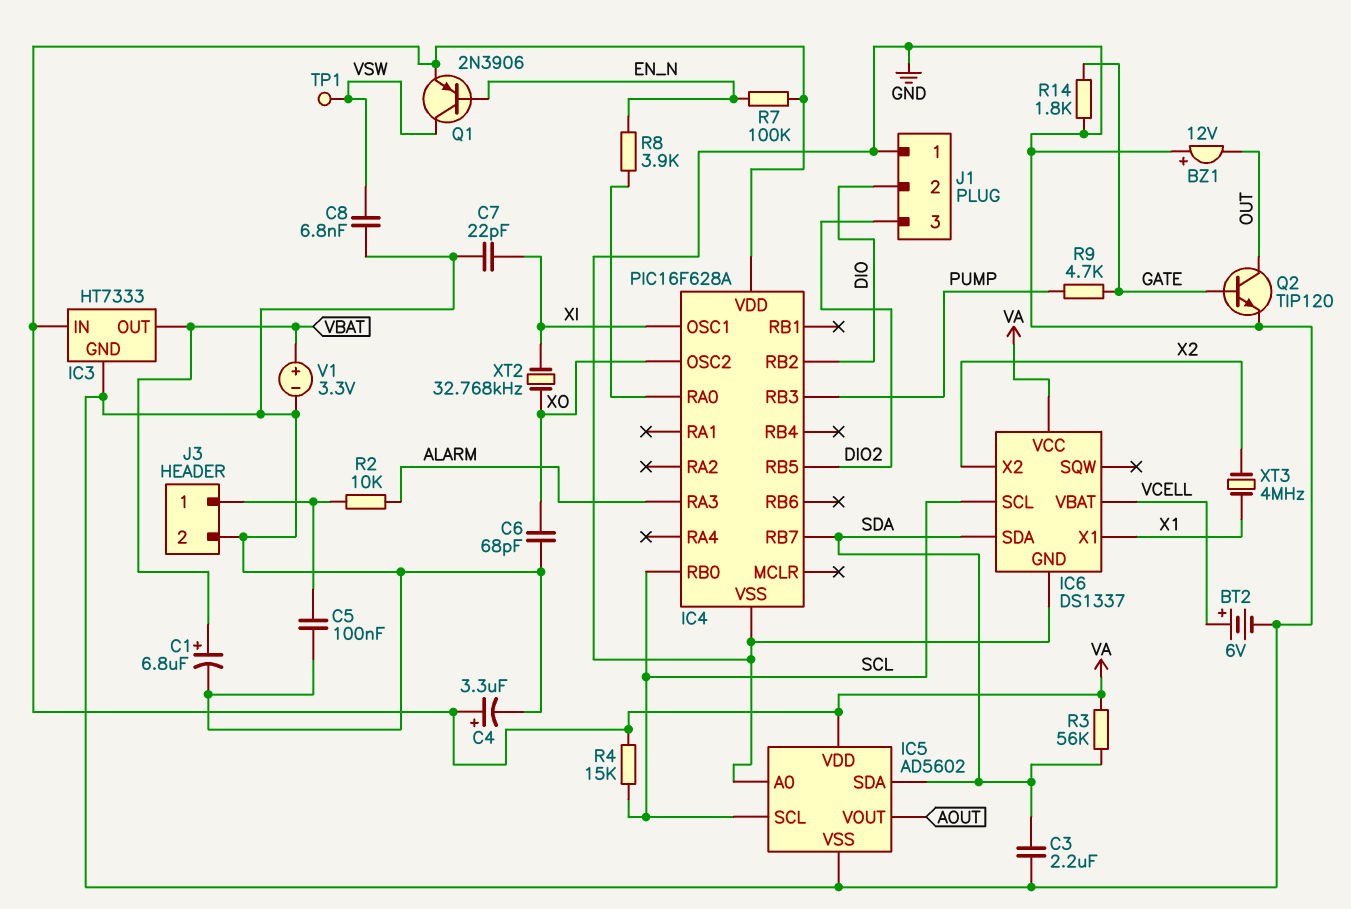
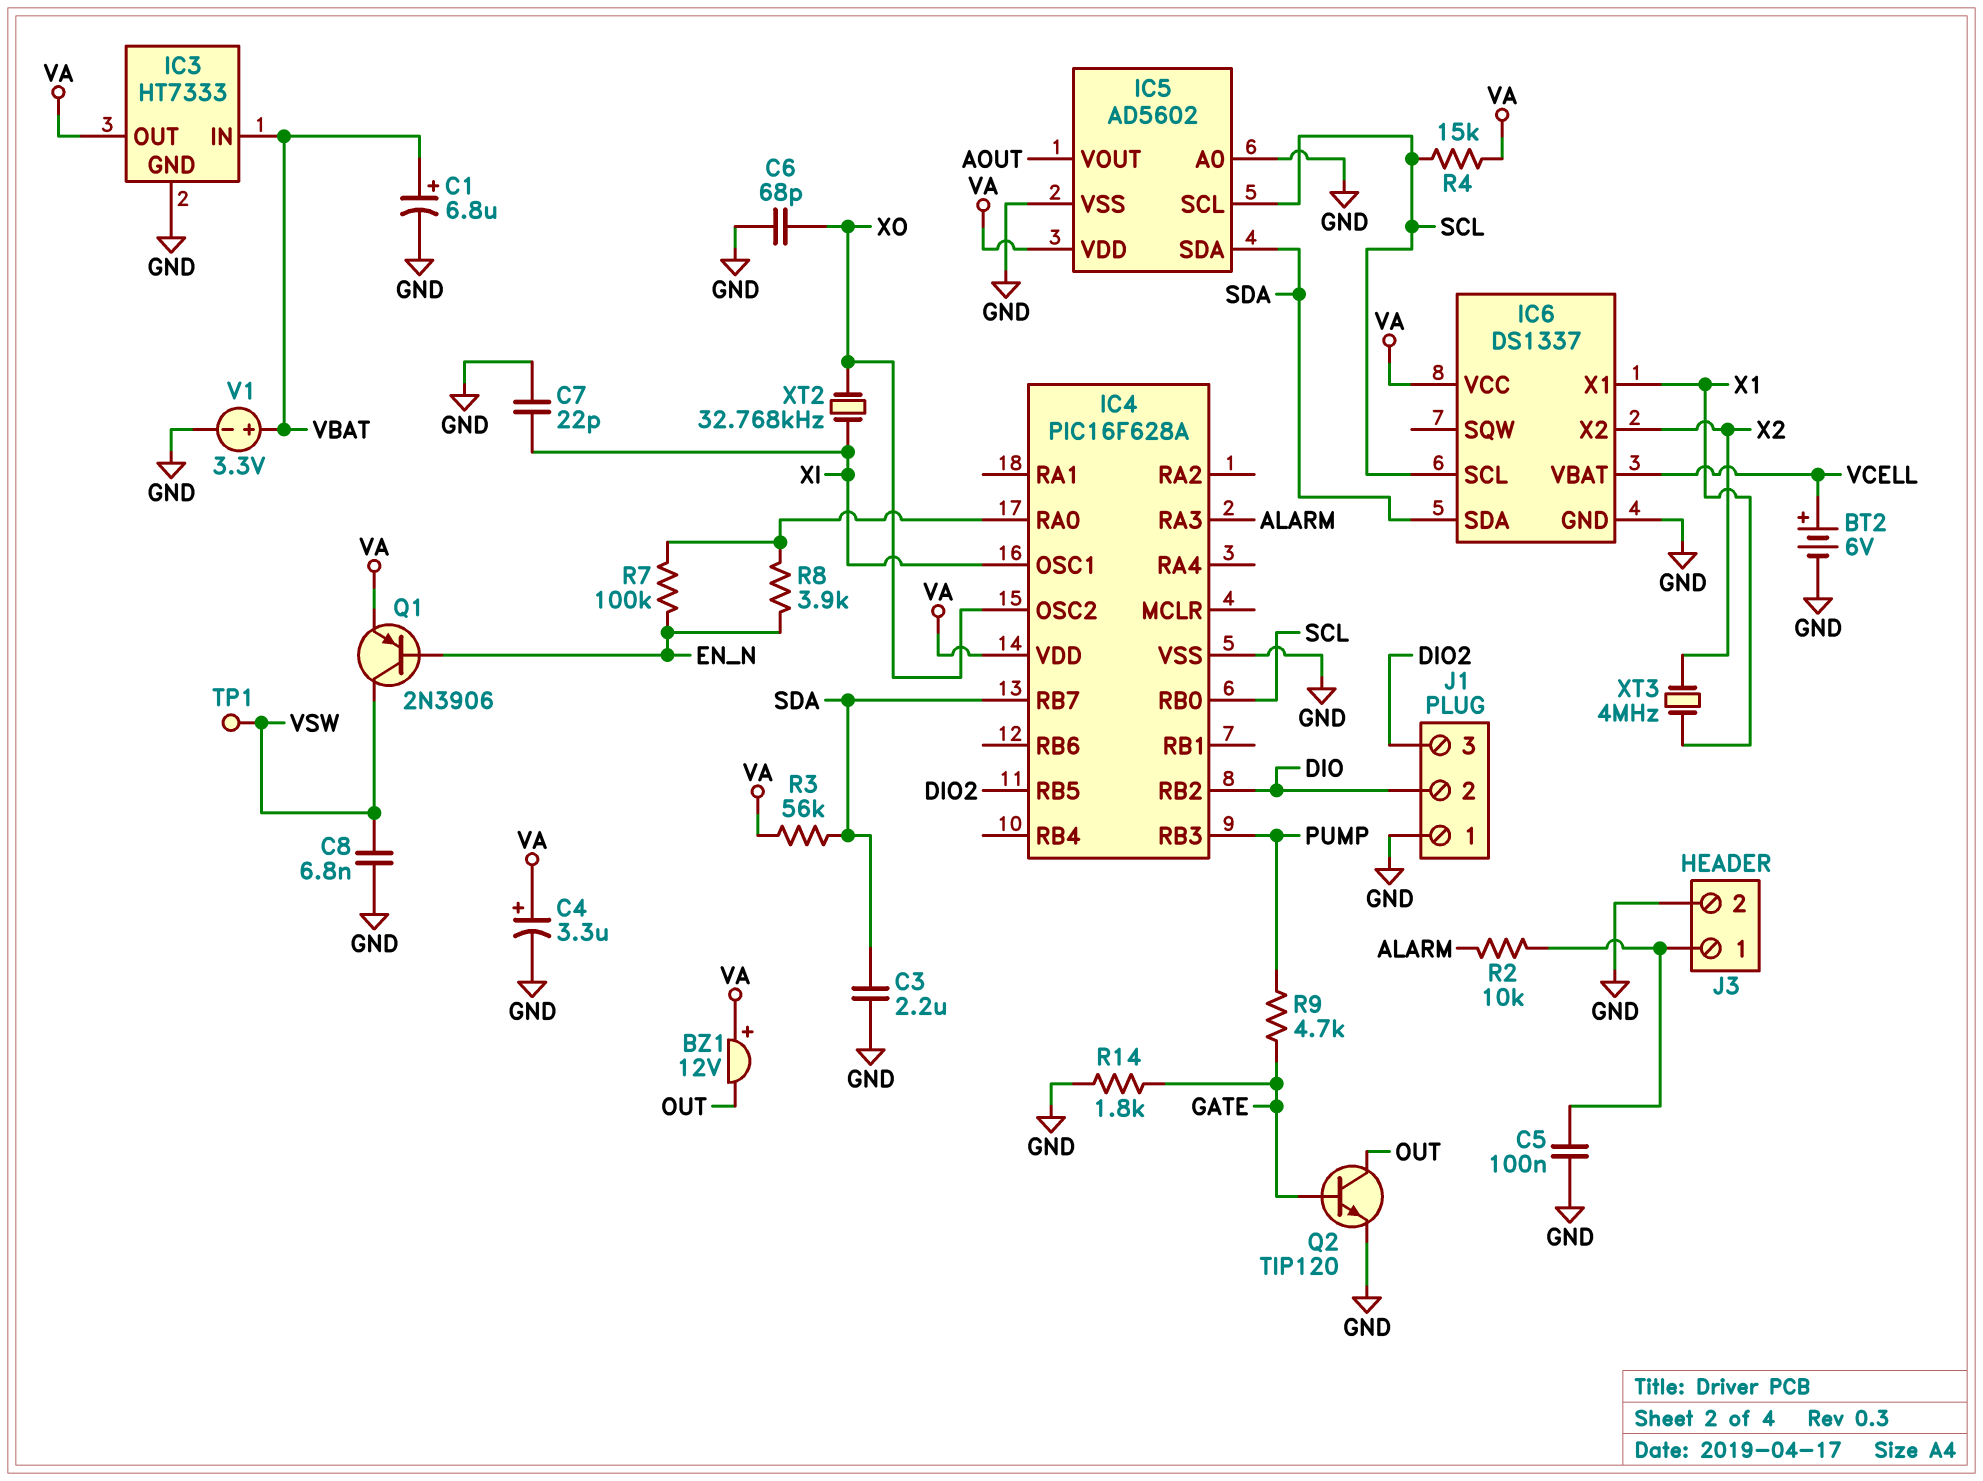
BZ1: buzzer 12V (plus GND, minus OUT) -> buzzer 12V (plus VA, minus OUT)
IC3 pin IN: VA -> VBAT
IC3 pin OUT: VBAT -> VA
R7: 100k (EN_N, VA) -> 100k (EN_N, IC4/RA0)

